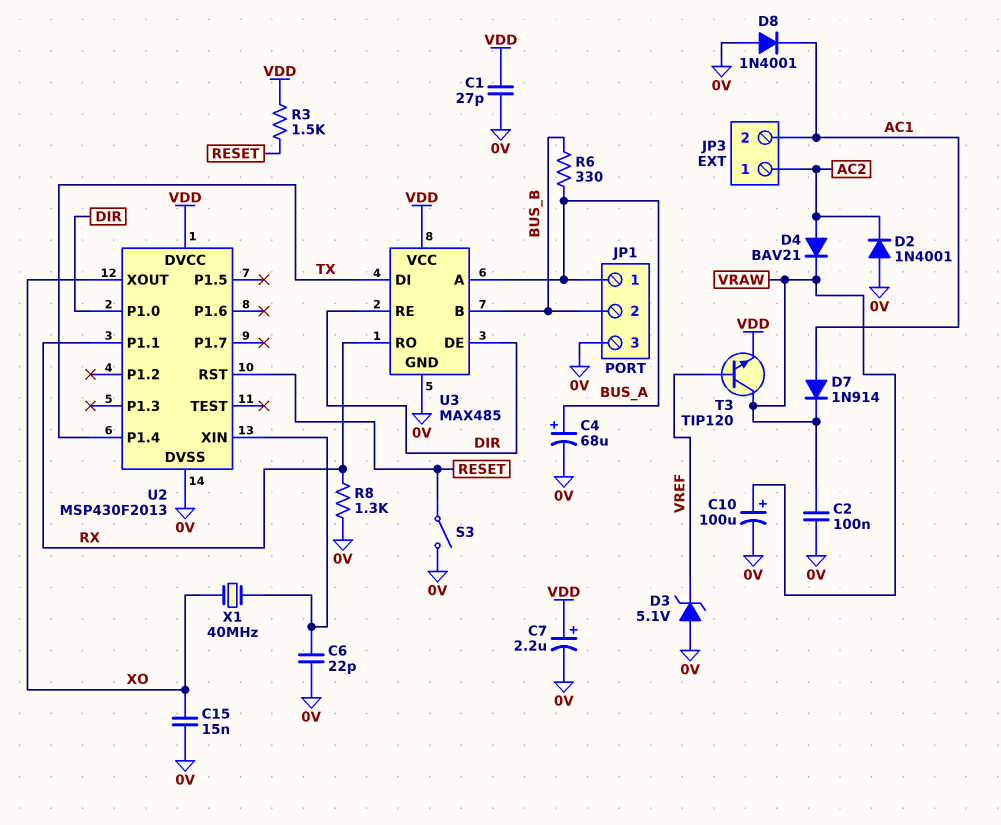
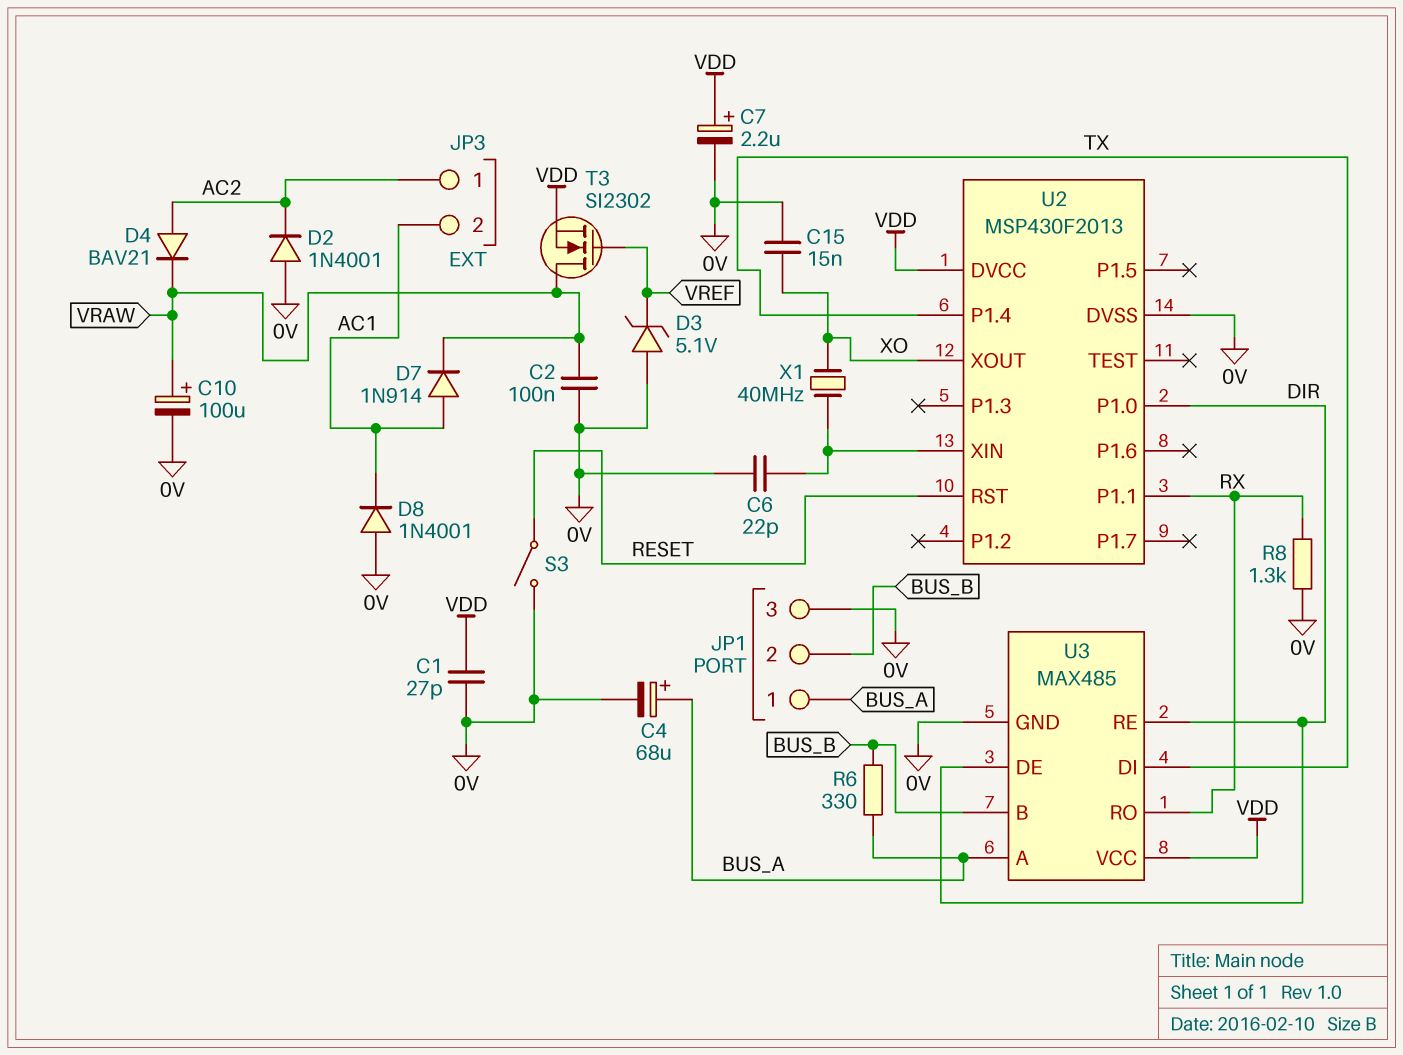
R3: 1.5k (RESET, VDD) -> none
T3: NPN TIP120 (B VREF, C VRAW, E VDD) -> NMOS SI2302 (G VREF, D VRAW, S VDD)

